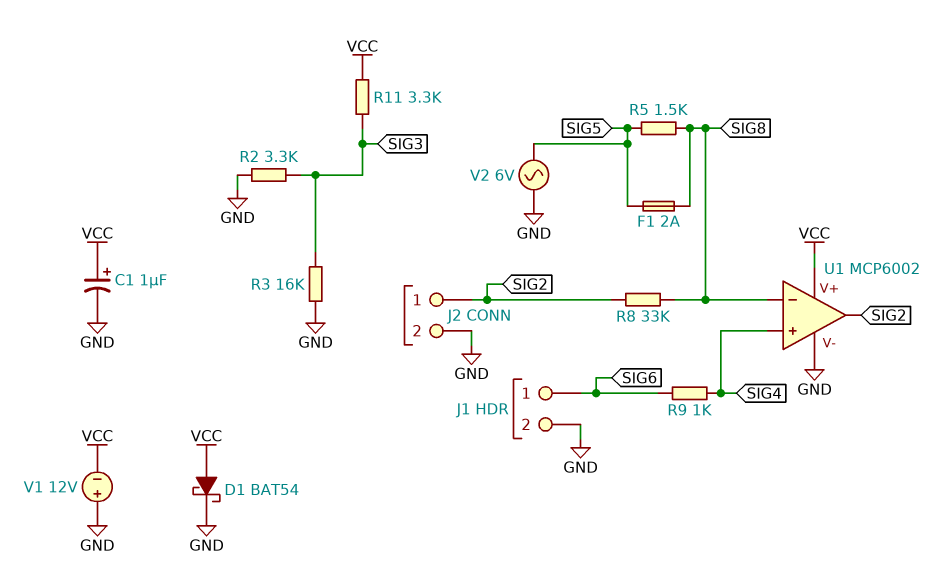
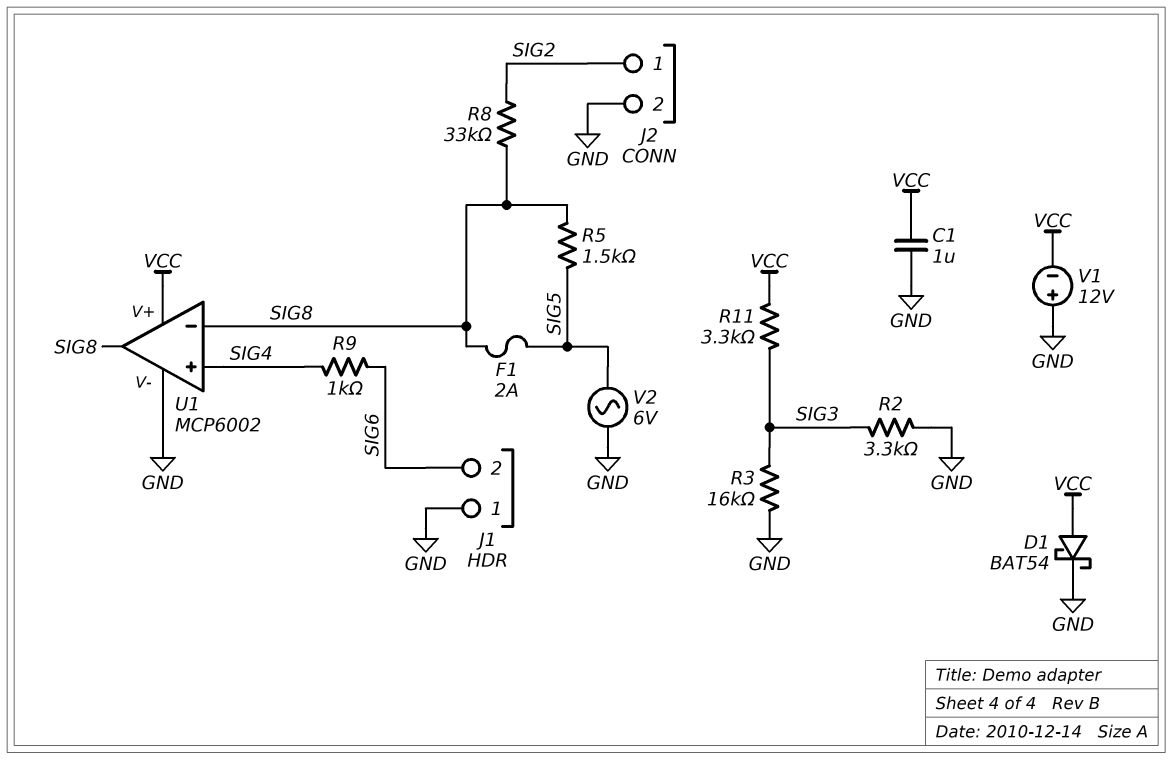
C1: 1uF (plus VCC, minus GND) -> 1uF (GND, VCC)
J1 pin 1: SIG6 -> GND
J1 pin 2: GND -> SIG6
U1 pin out: SIG2 -> SIG8

